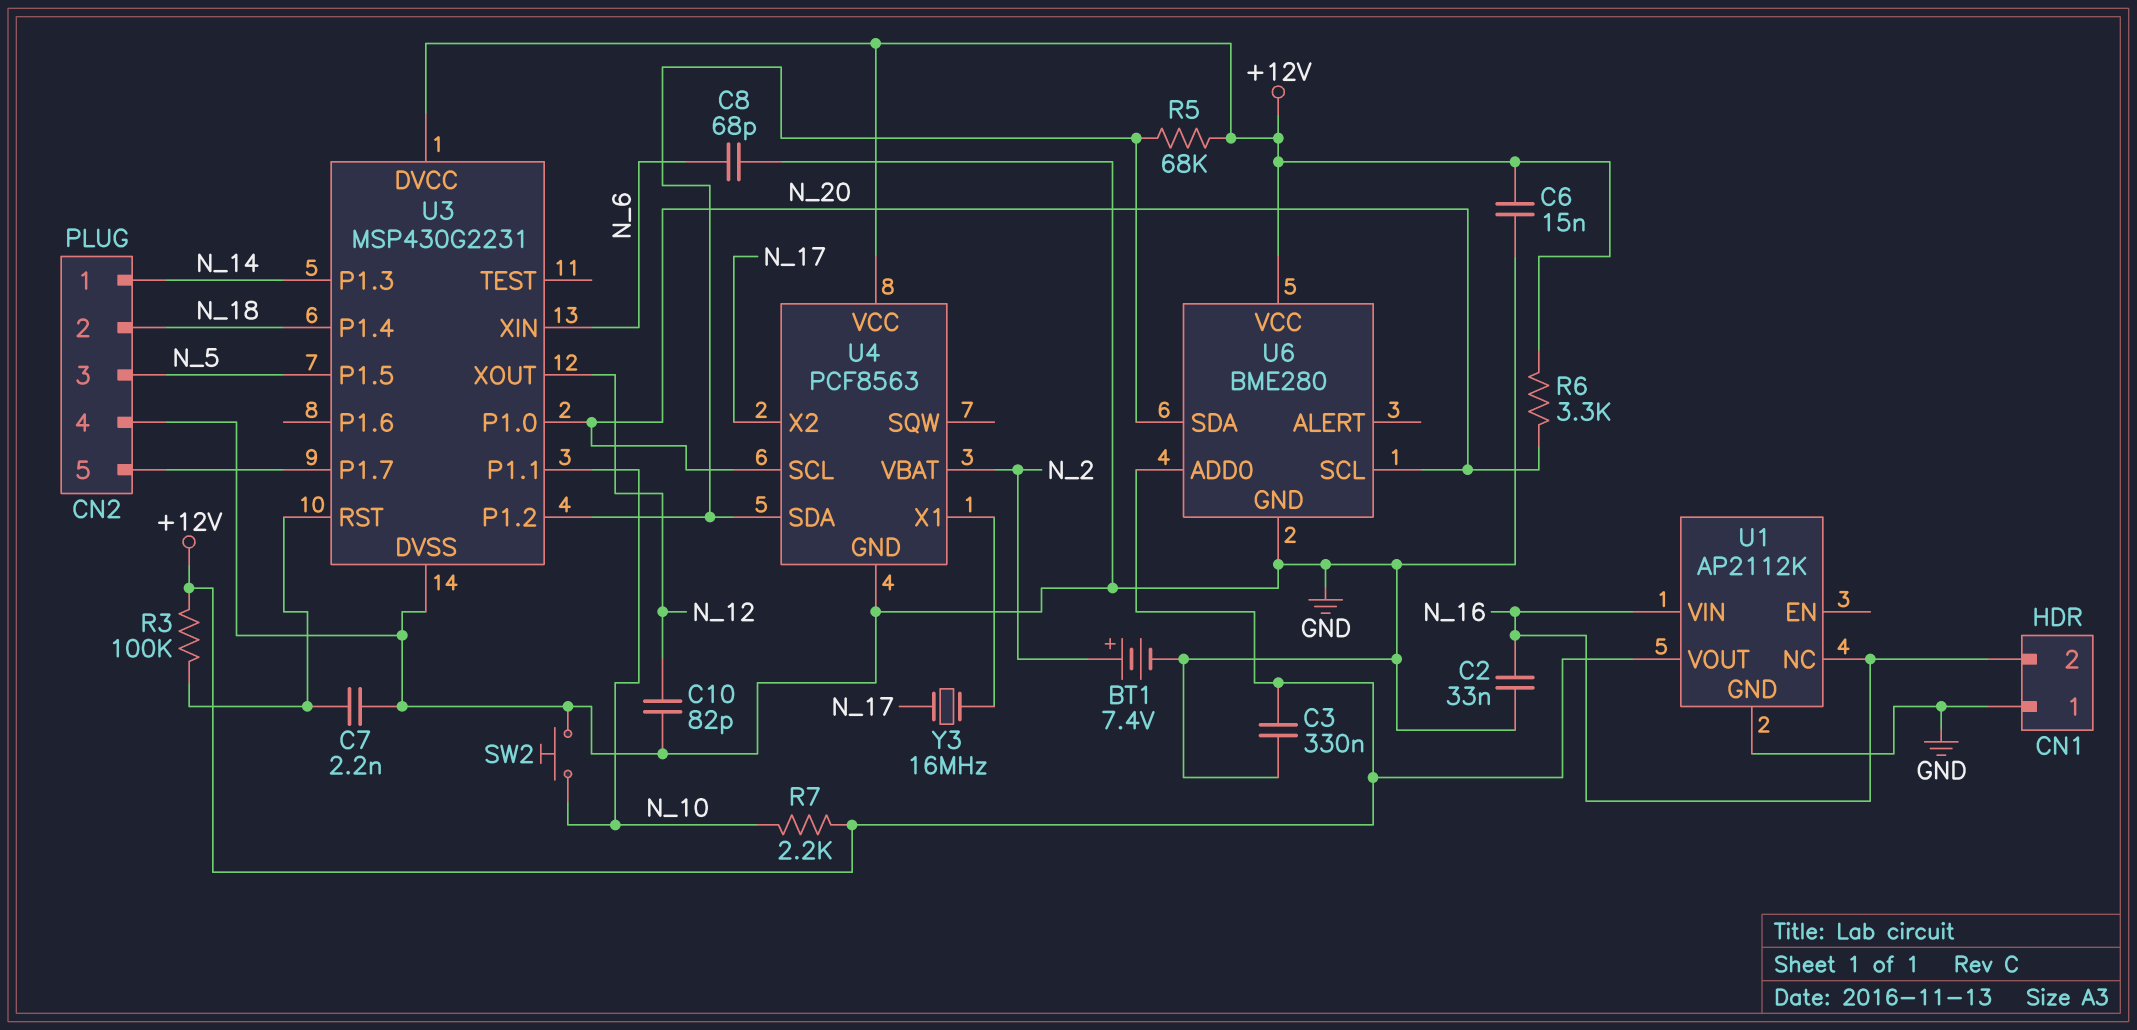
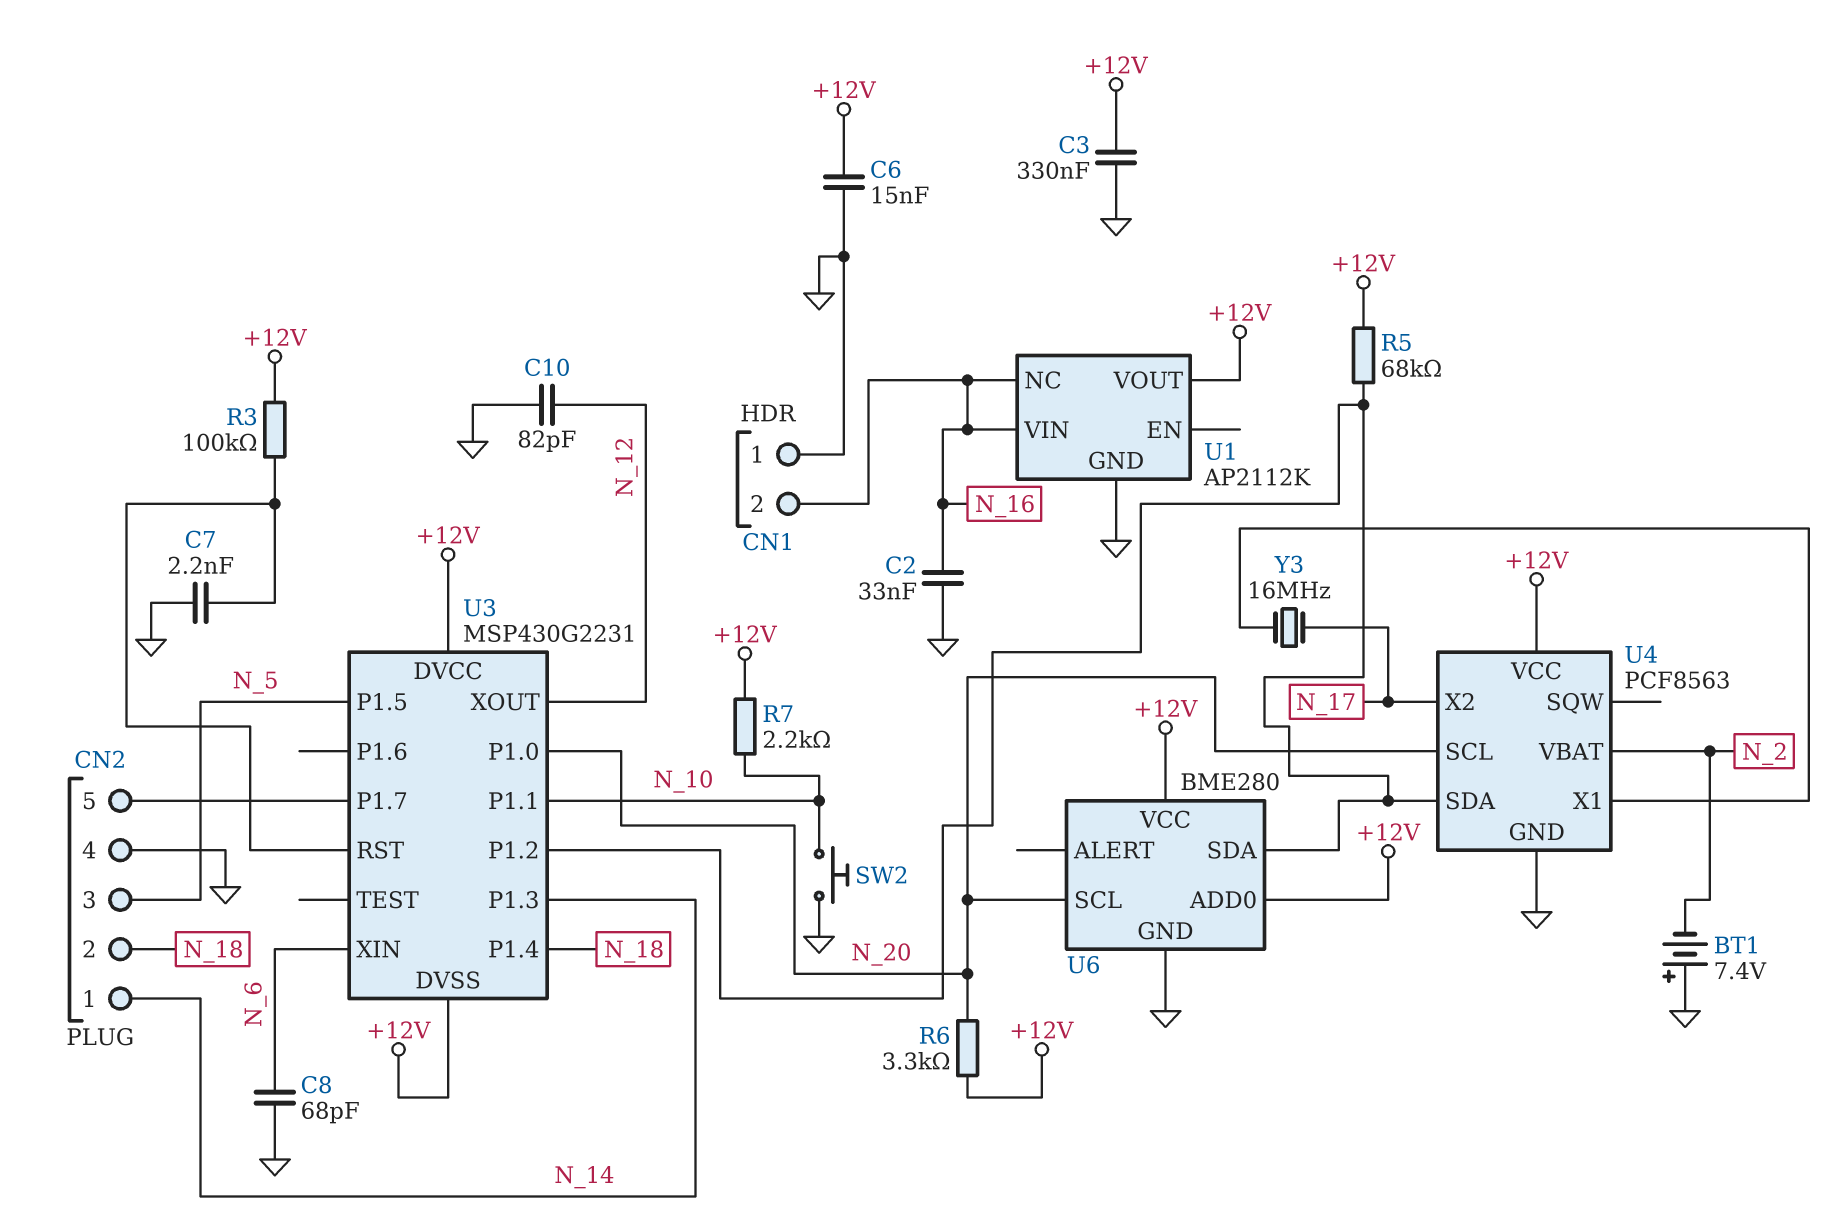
BT1: 7.4V (plus N_2, minus GND) -> 7.4V (plus GND, minus N_2)
U3 pin DVSS: GND -> +12V

